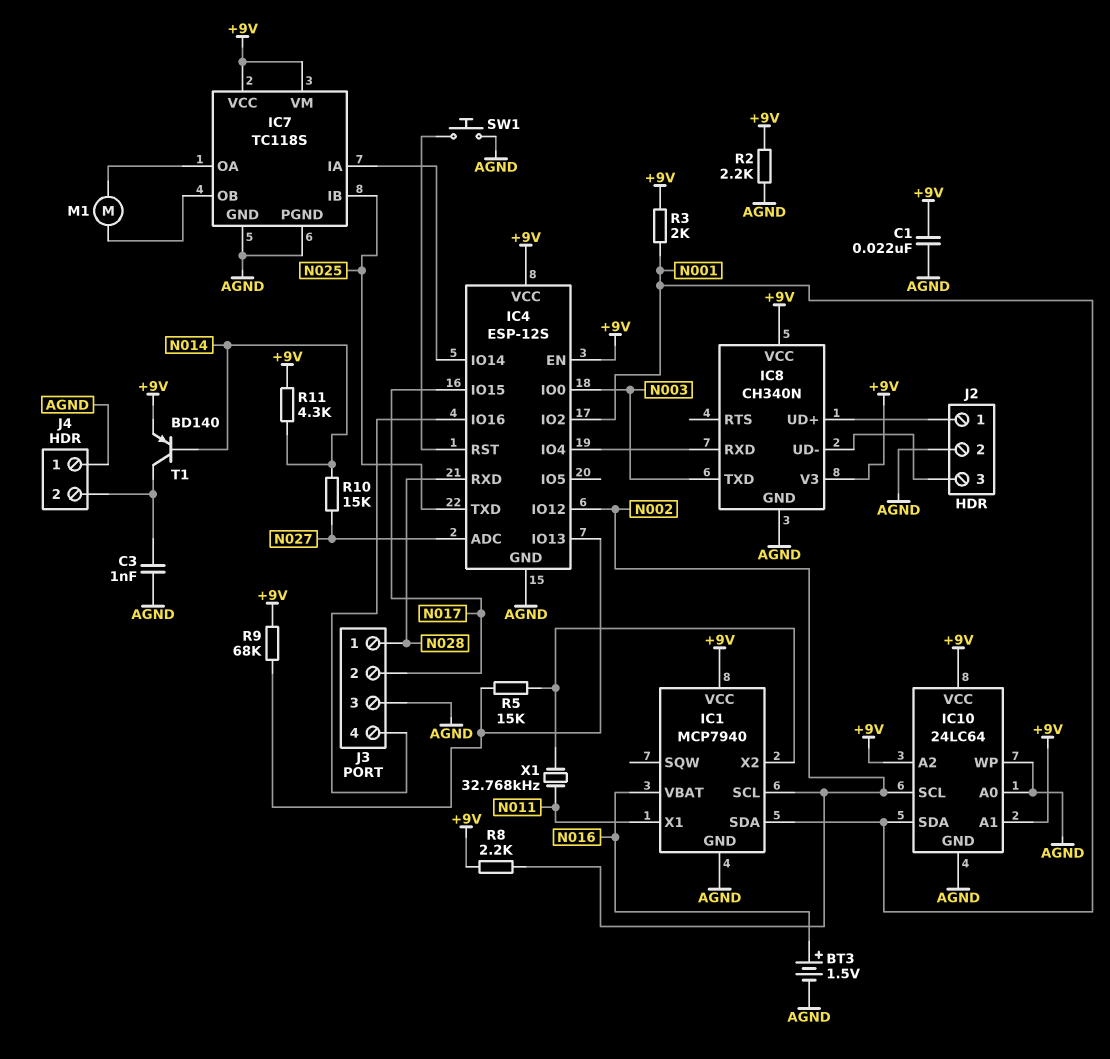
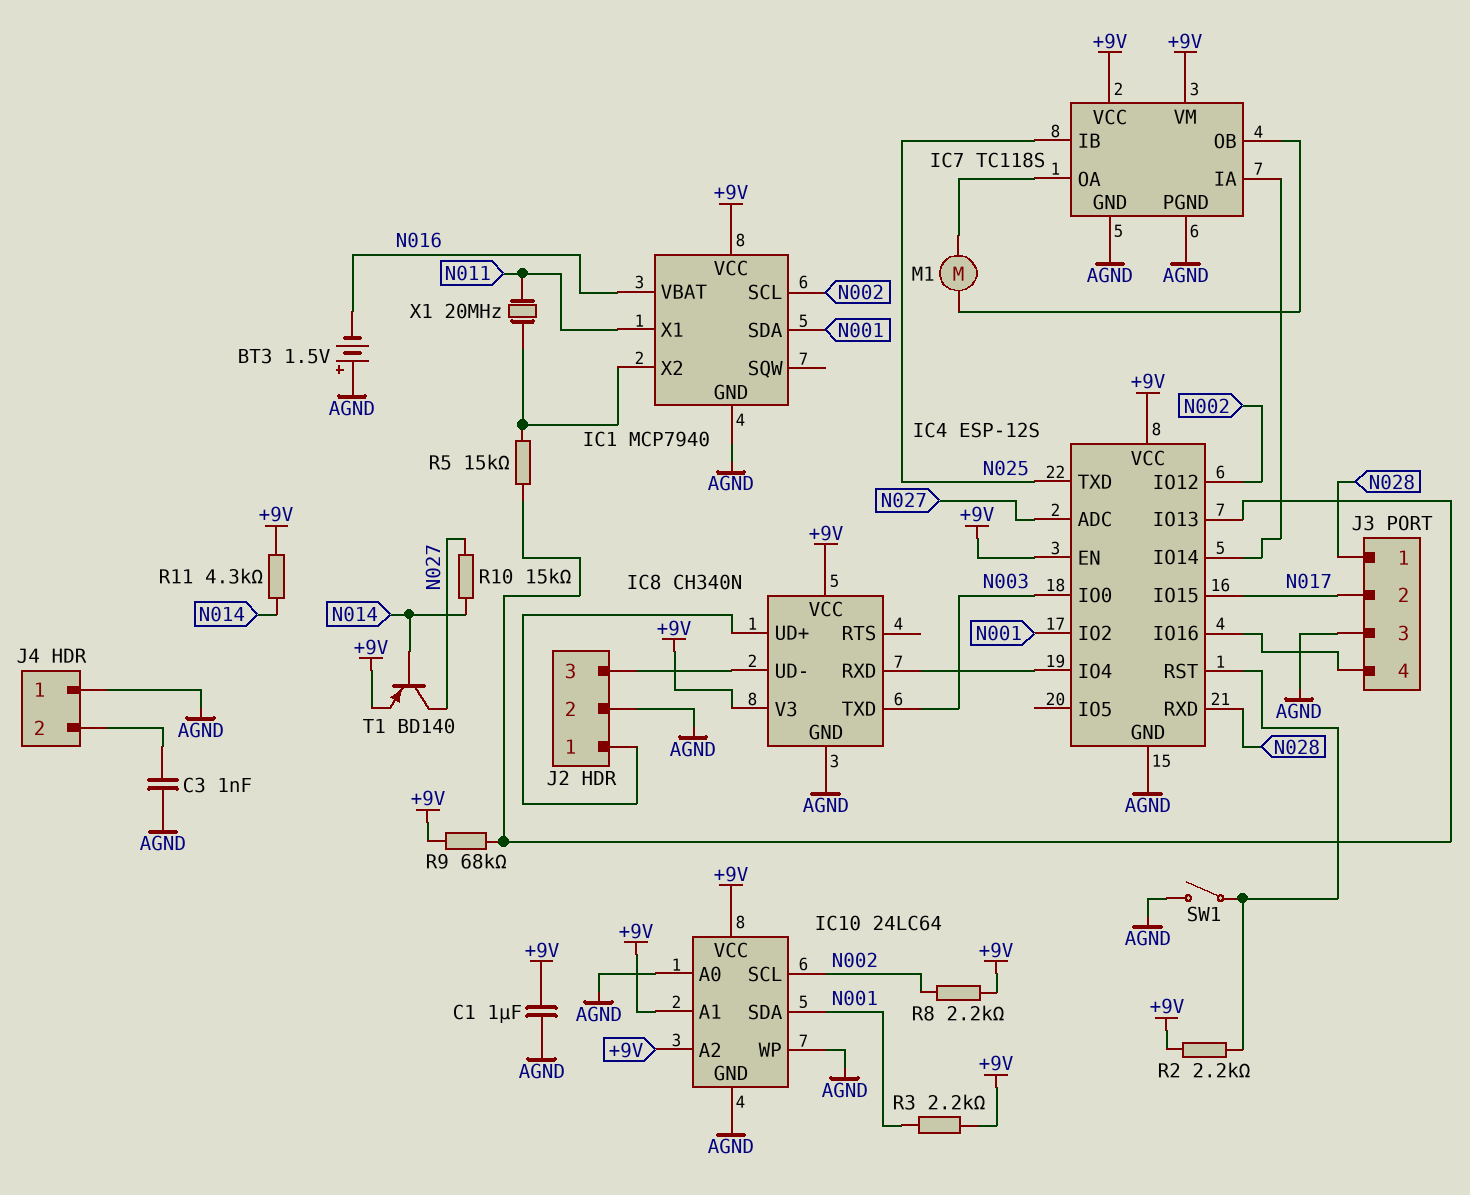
BT3: 1.5V (plus N016, minus AGND) -> 1.5V (plus AGND, minus N016)
C1: 22nF (+9V, AGND) -> 1uF (+9V, AGND)
R2: 2.2k (+9V, AGND) -> 2.2k (+9V, IC4/RST)
R3: 2k (+9V, N001) -> 2.2k (+9V, N001)
SW1: button (AGND, IC4/RST) -> switch (AGND, IC4/RST)
T1: PNP BD140 (B N014, C J4/2, E +9V) -> PNP BD140 (B N014, C N027, E +9V)
X1: 32.768kHz (IC1/X2, N011) -> 20MHz (IC1/X2, N011)

